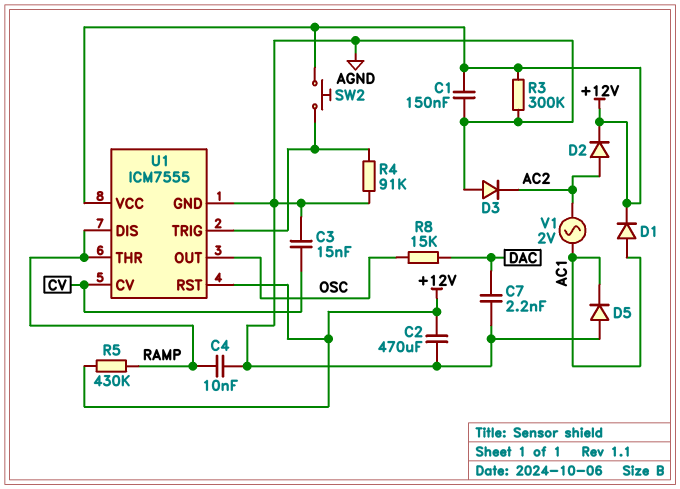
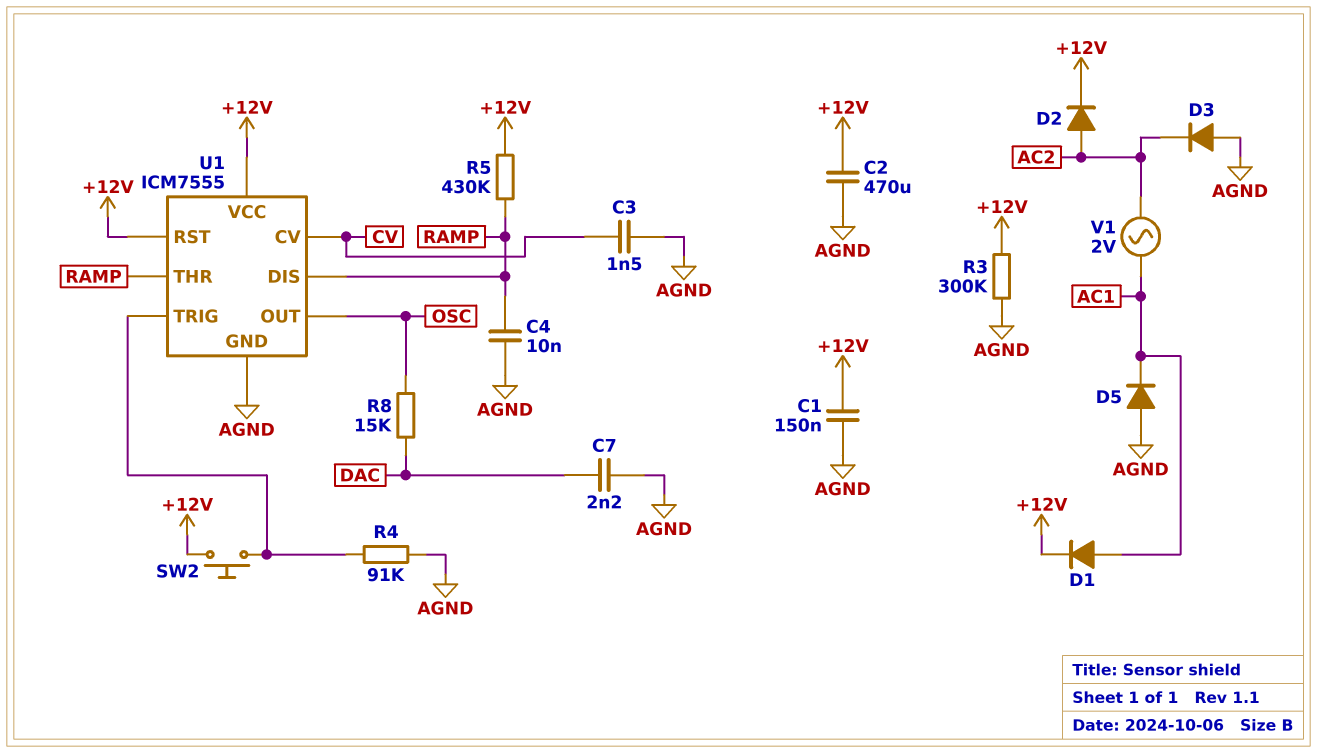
C3: 15nF (AGND, CV) -> 1.5nF (AGND, CV)

